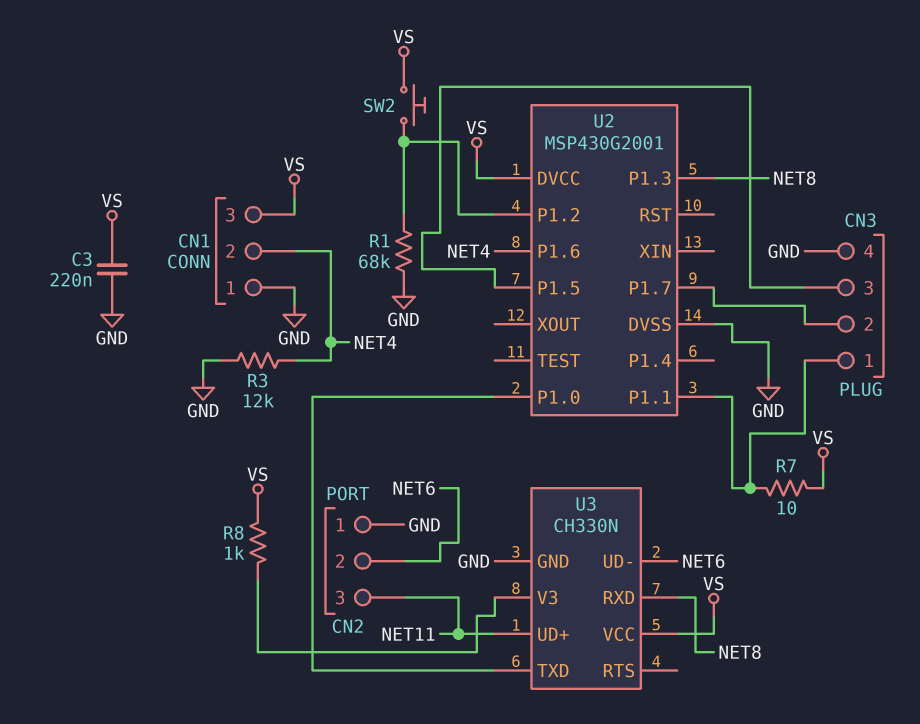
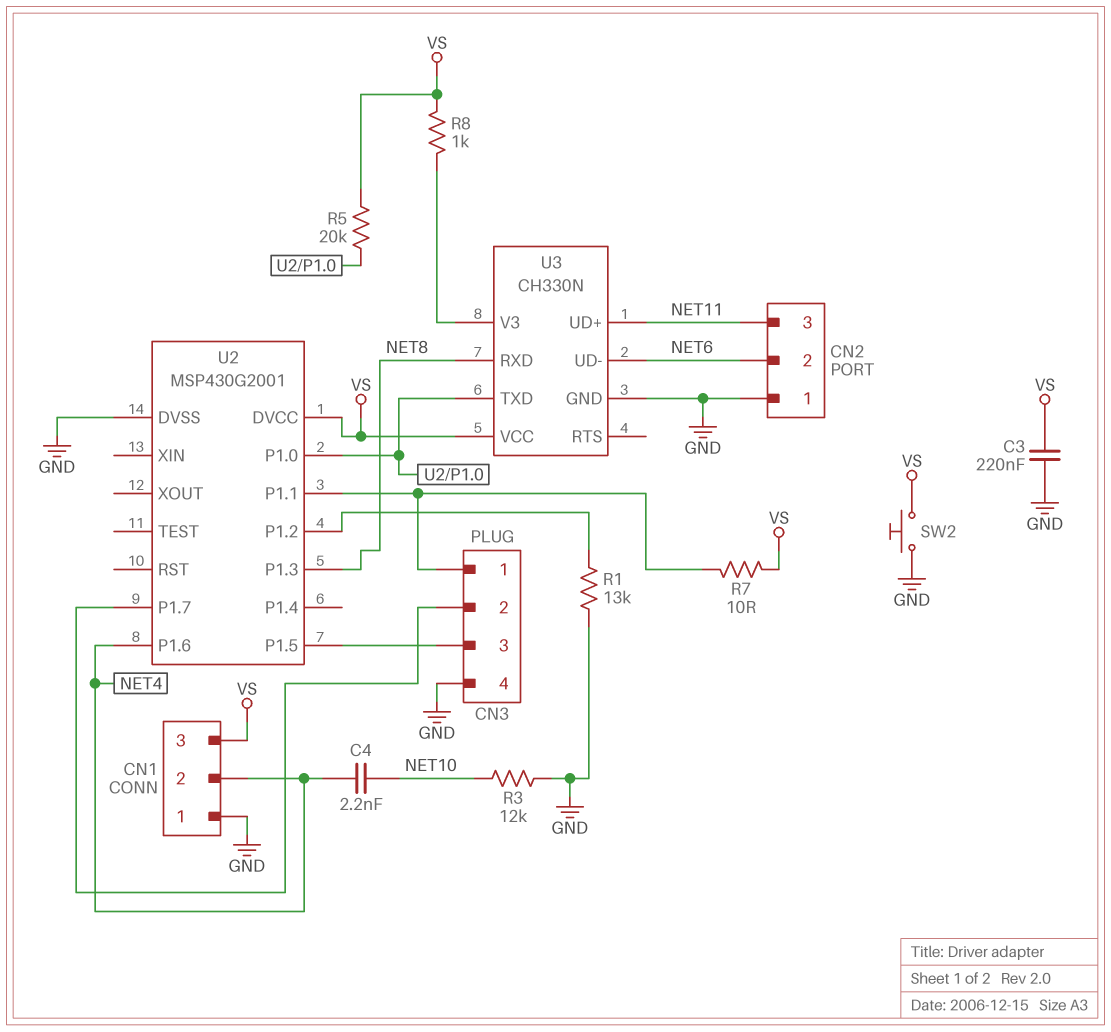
C4: none -> 2.2nF (NET4, NET10)
R1: 68k (GND, U2/P1.2) -> 13k (GND, U2/P1.2)
R3: 12k (GND, NET4) -> 12k (GND, NET10)
R5: none -> 20k (U2/P1.0, VS)
SW2: button (U2/P1.2, VS) -> button (GND, VS)

